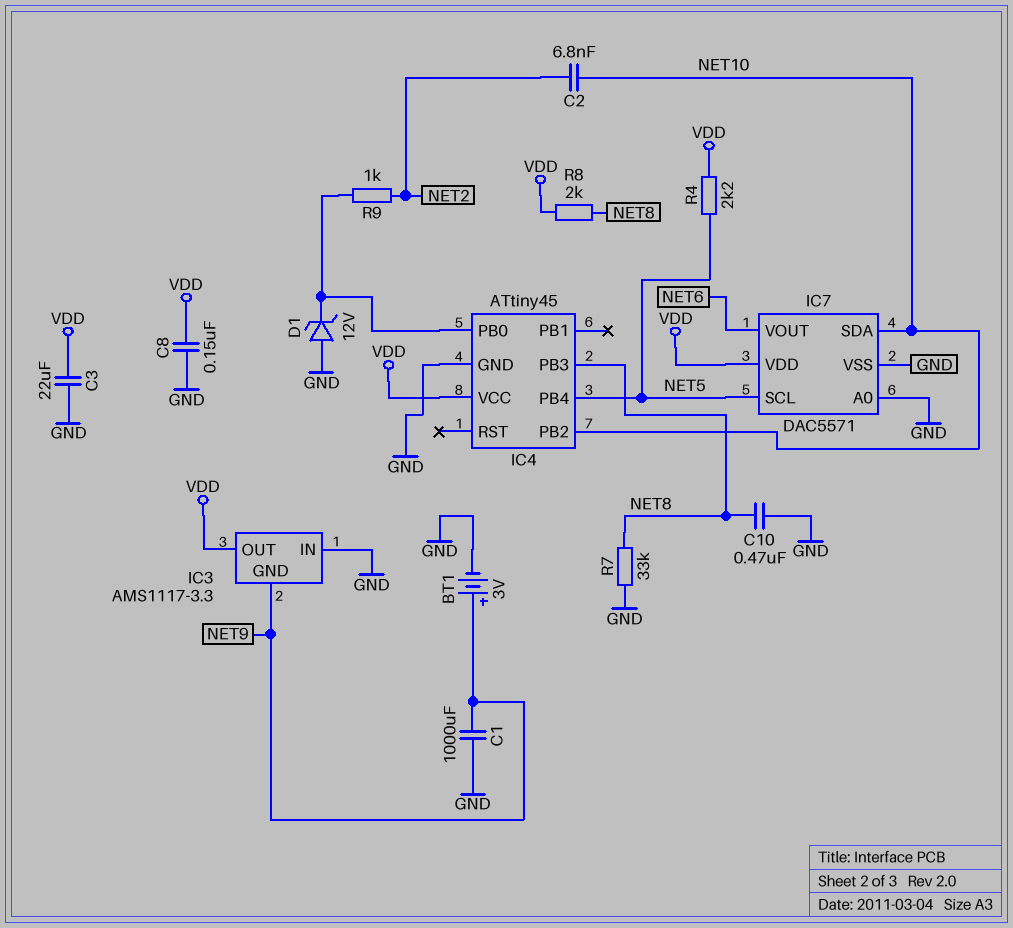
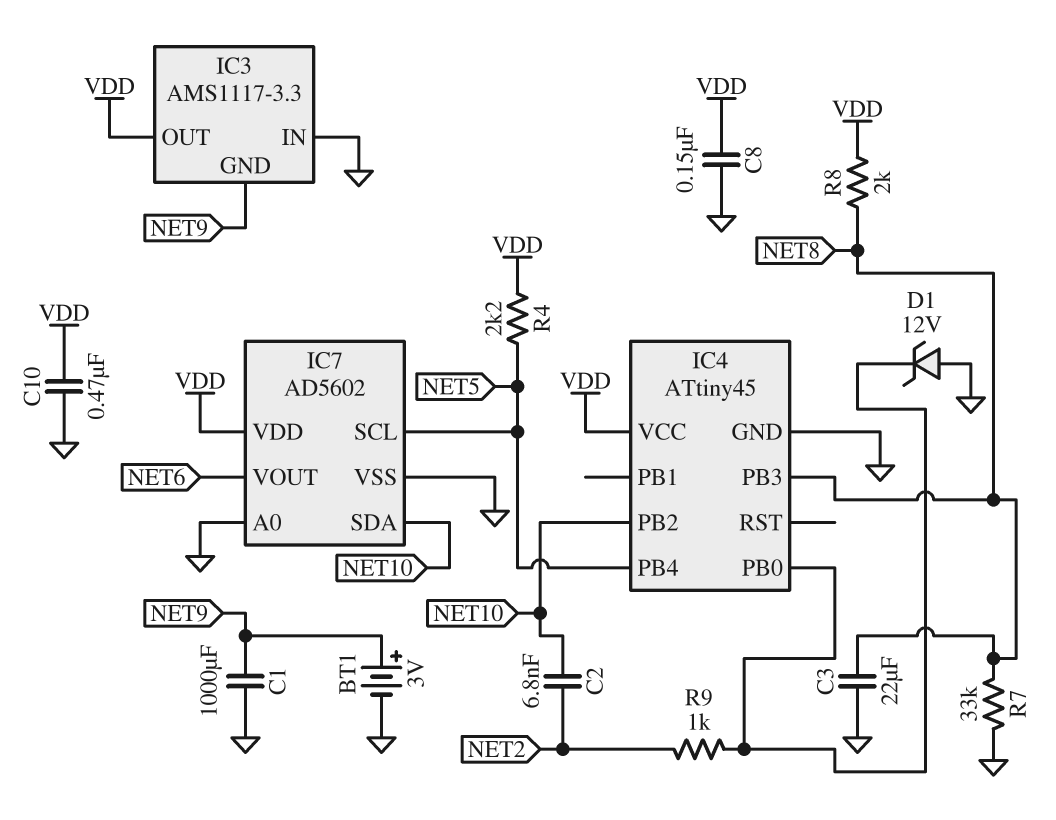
C3: 22uF (GND, VDD) -> 22uF (GND, NET8)
C10: 470nF (GND, NET8) -> 470nF (GND, VDD)
IC7: DAC5571 -> AD5602

